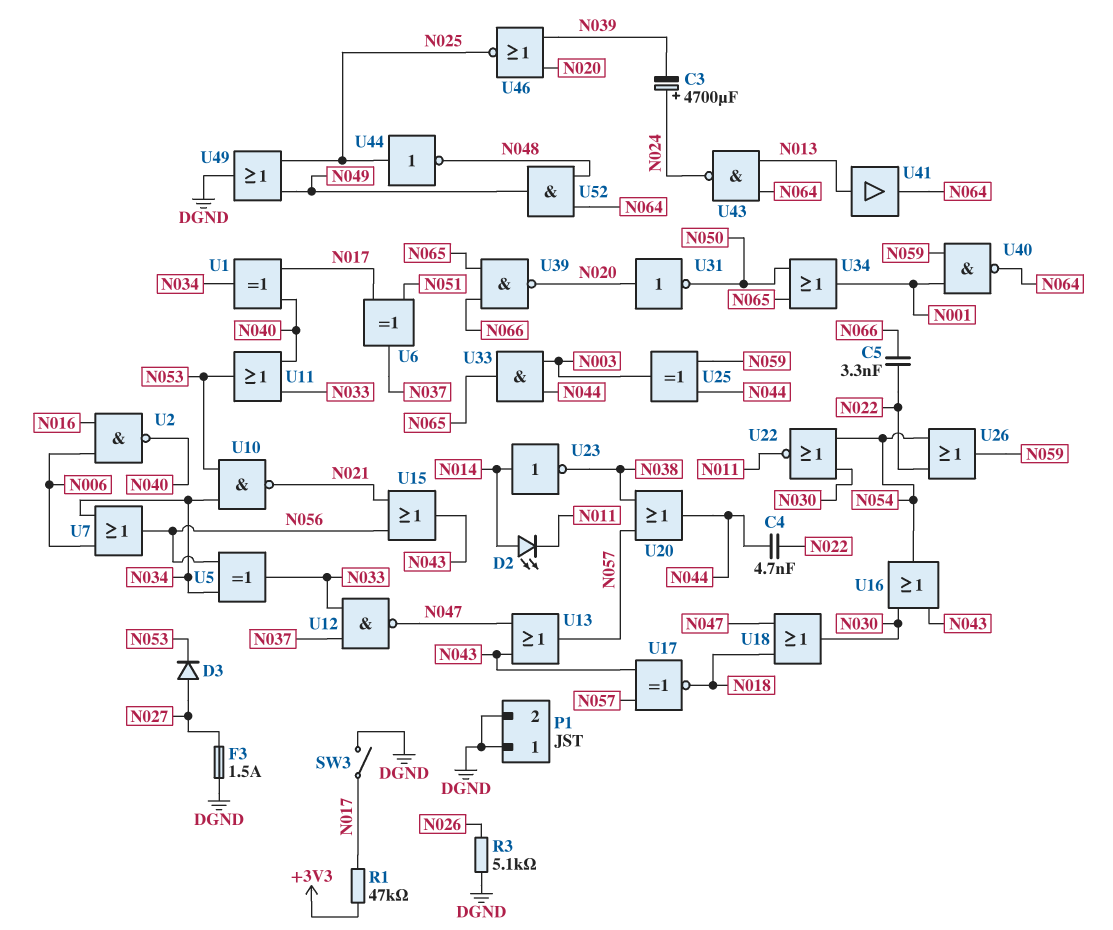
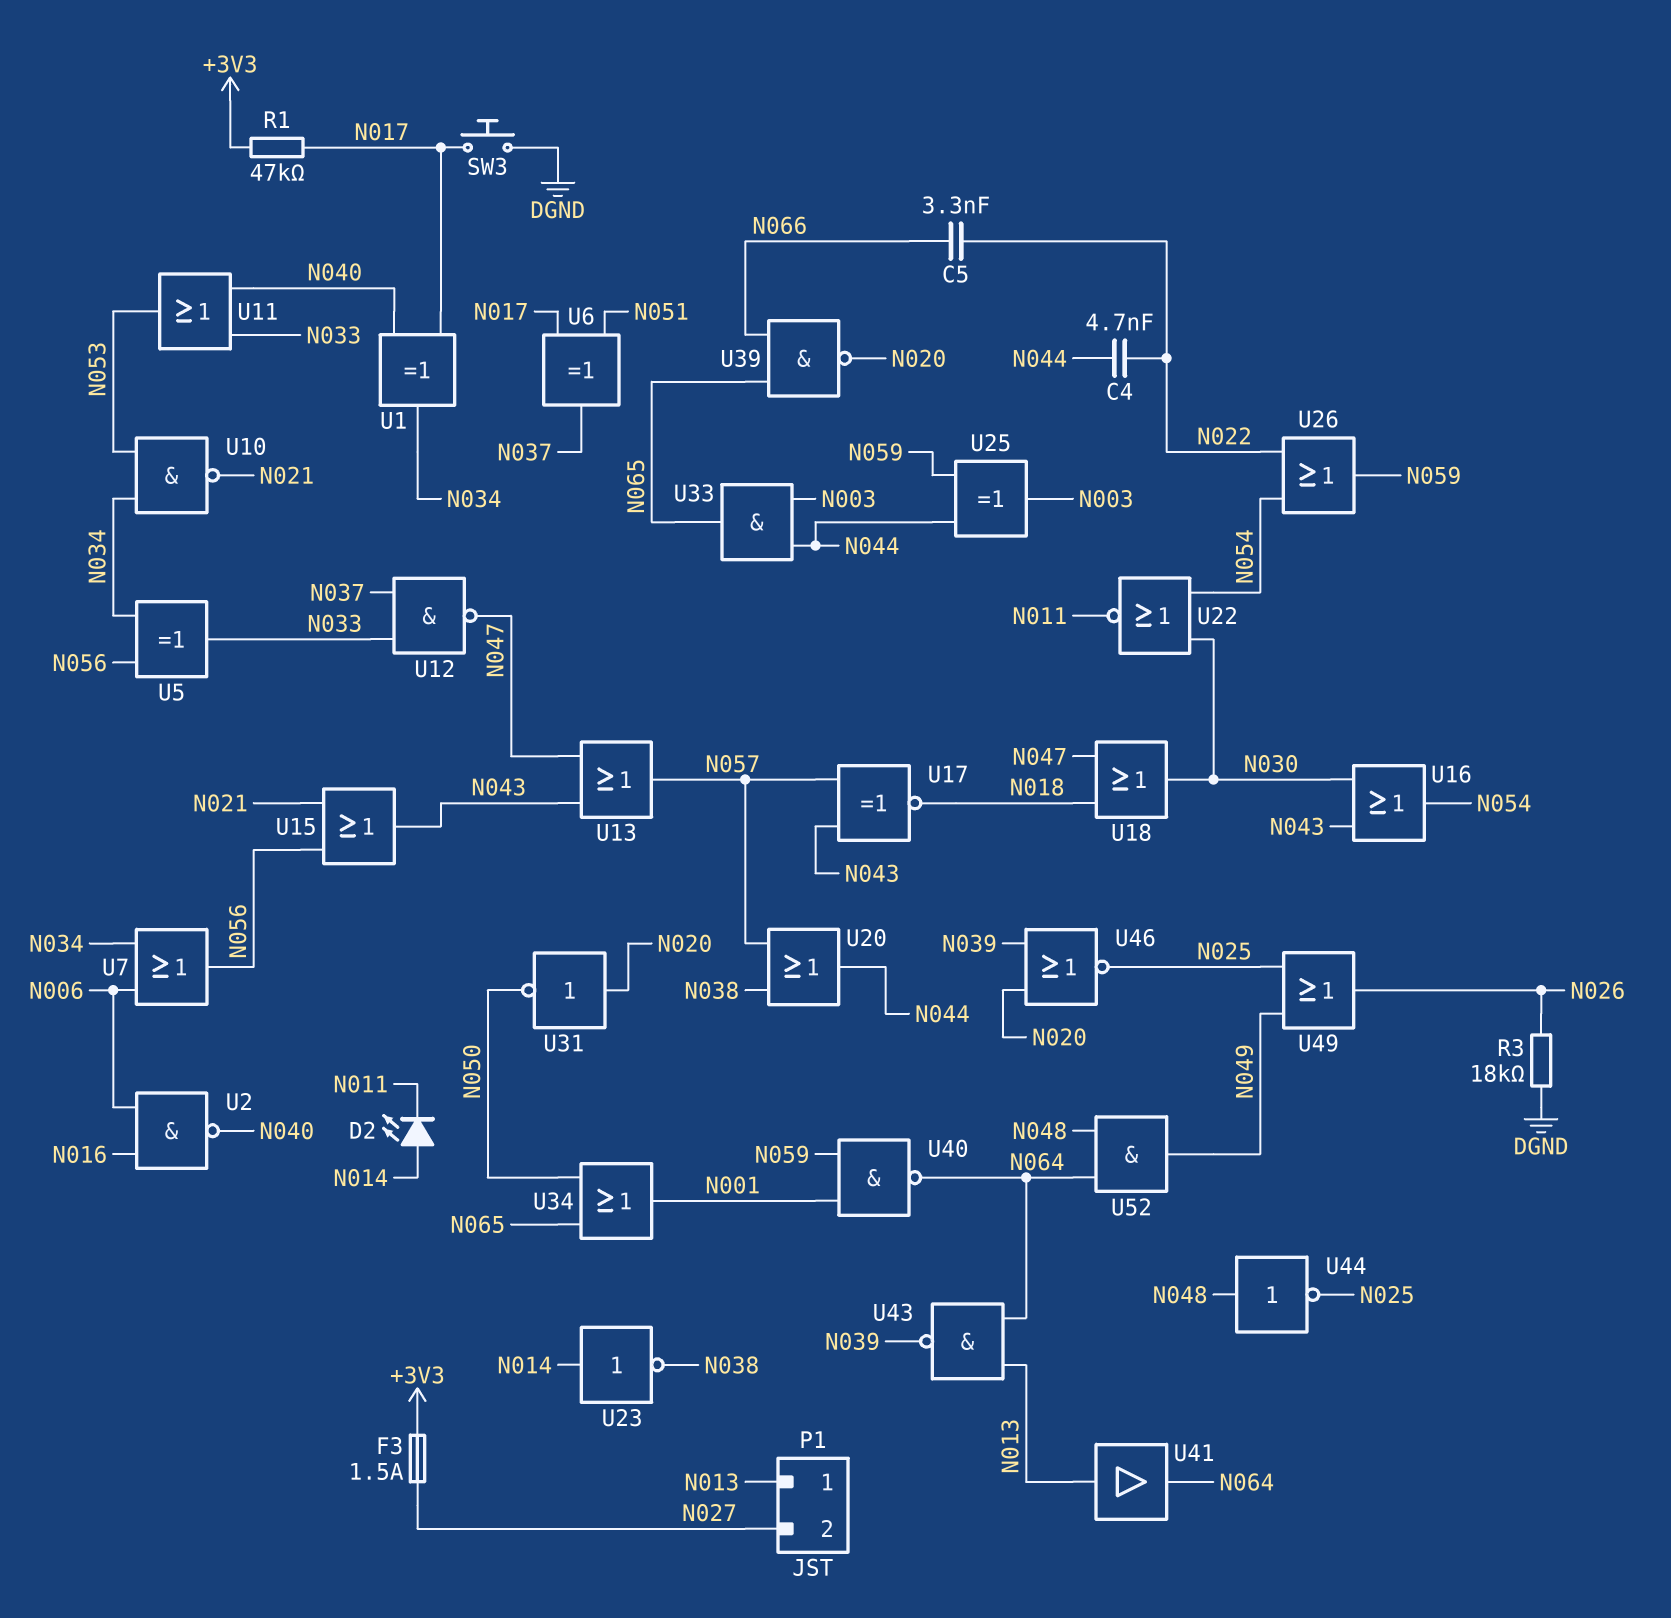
C3: 4700uF (plus N024, minus N039) -> none
D3: diode (A N027, K N053) -> none
F3: 1.5A (DGND, N027) -> 1.5A (+3V3, N027)
P1 pin 1: DGND -> N013
P1 pin 2: DGND -> N027
R3: 5.1k (DGND, N026) -> 18k (DGND, N026)
SW3: switch (DGND, N017) -> button (DGND, N017)
U43: NAND (in N013, in N064, out N024) -> NAND (in N013, in N064, out N039)
U44: NOT (in N025, out N048) -> NOT (in N048, out N025)
U49: OR (in N025, in N049, out DGND) -> OR (in N025, in N049, out N026)

